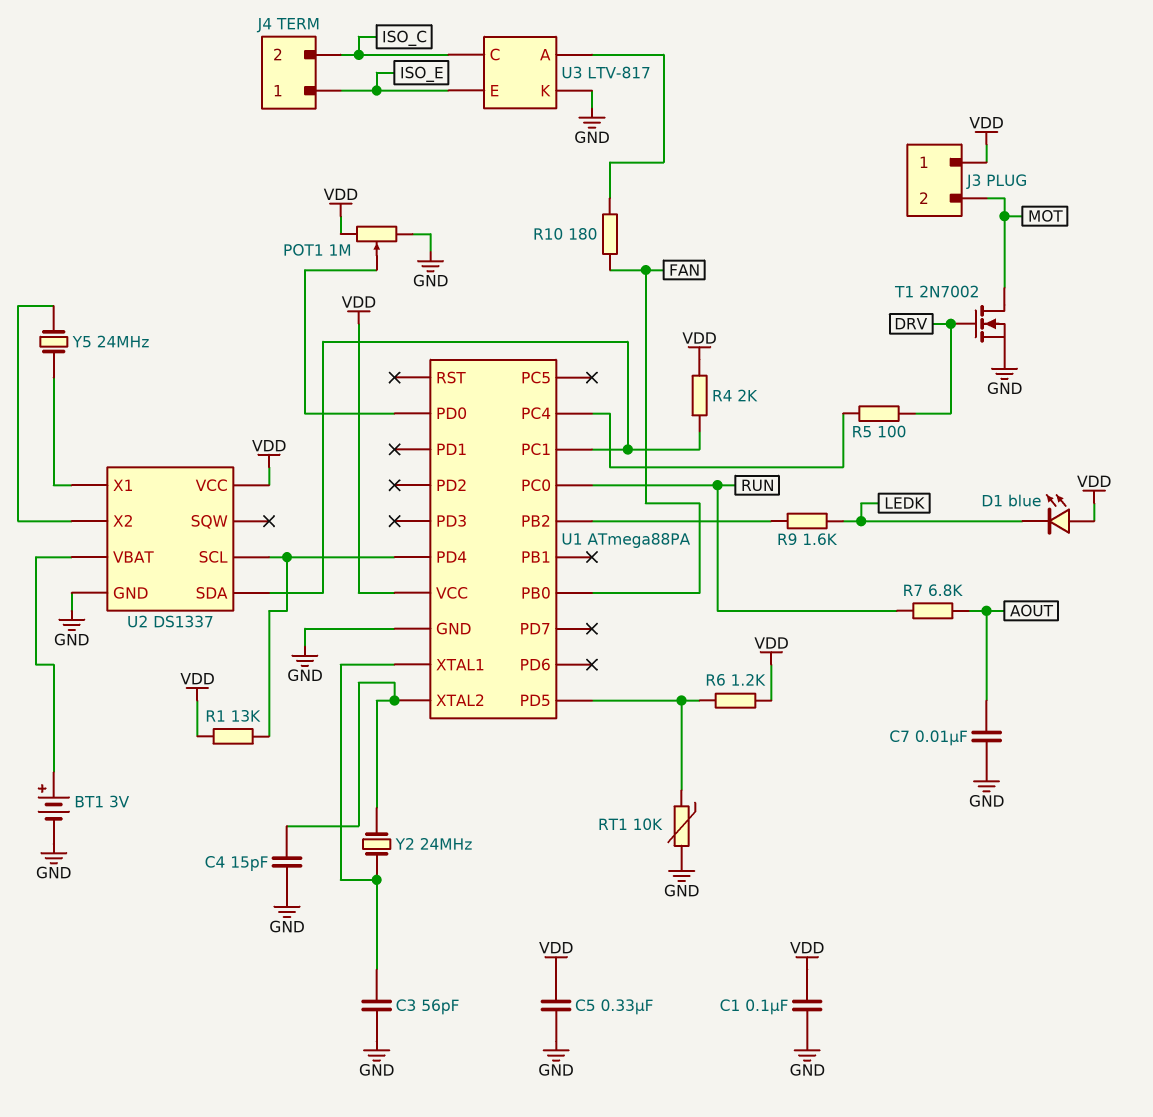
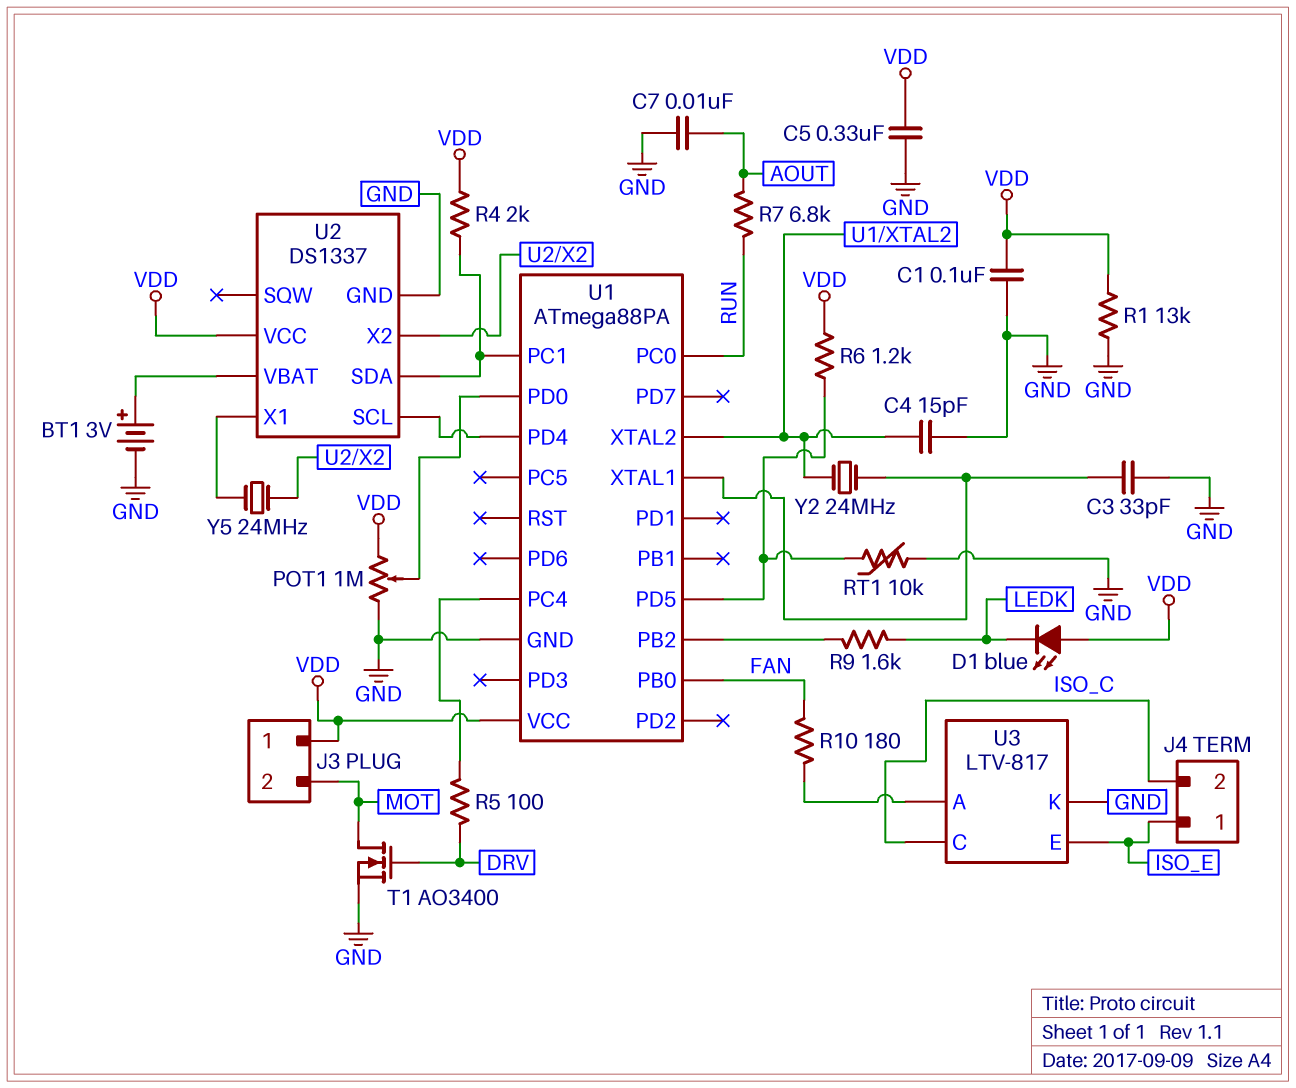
C3: 56pF (GND, U1/XTAL1) -> 33pF (GND, U1/XTAL1)
R1: 13k (U1/PD4, VDD) -> 13k (GND, VDD)
T1: NMOS 2N7002 (G DRV, D MOT, S GND) -> NMOS AO3400 (G DRV, D MOT, S GND)

